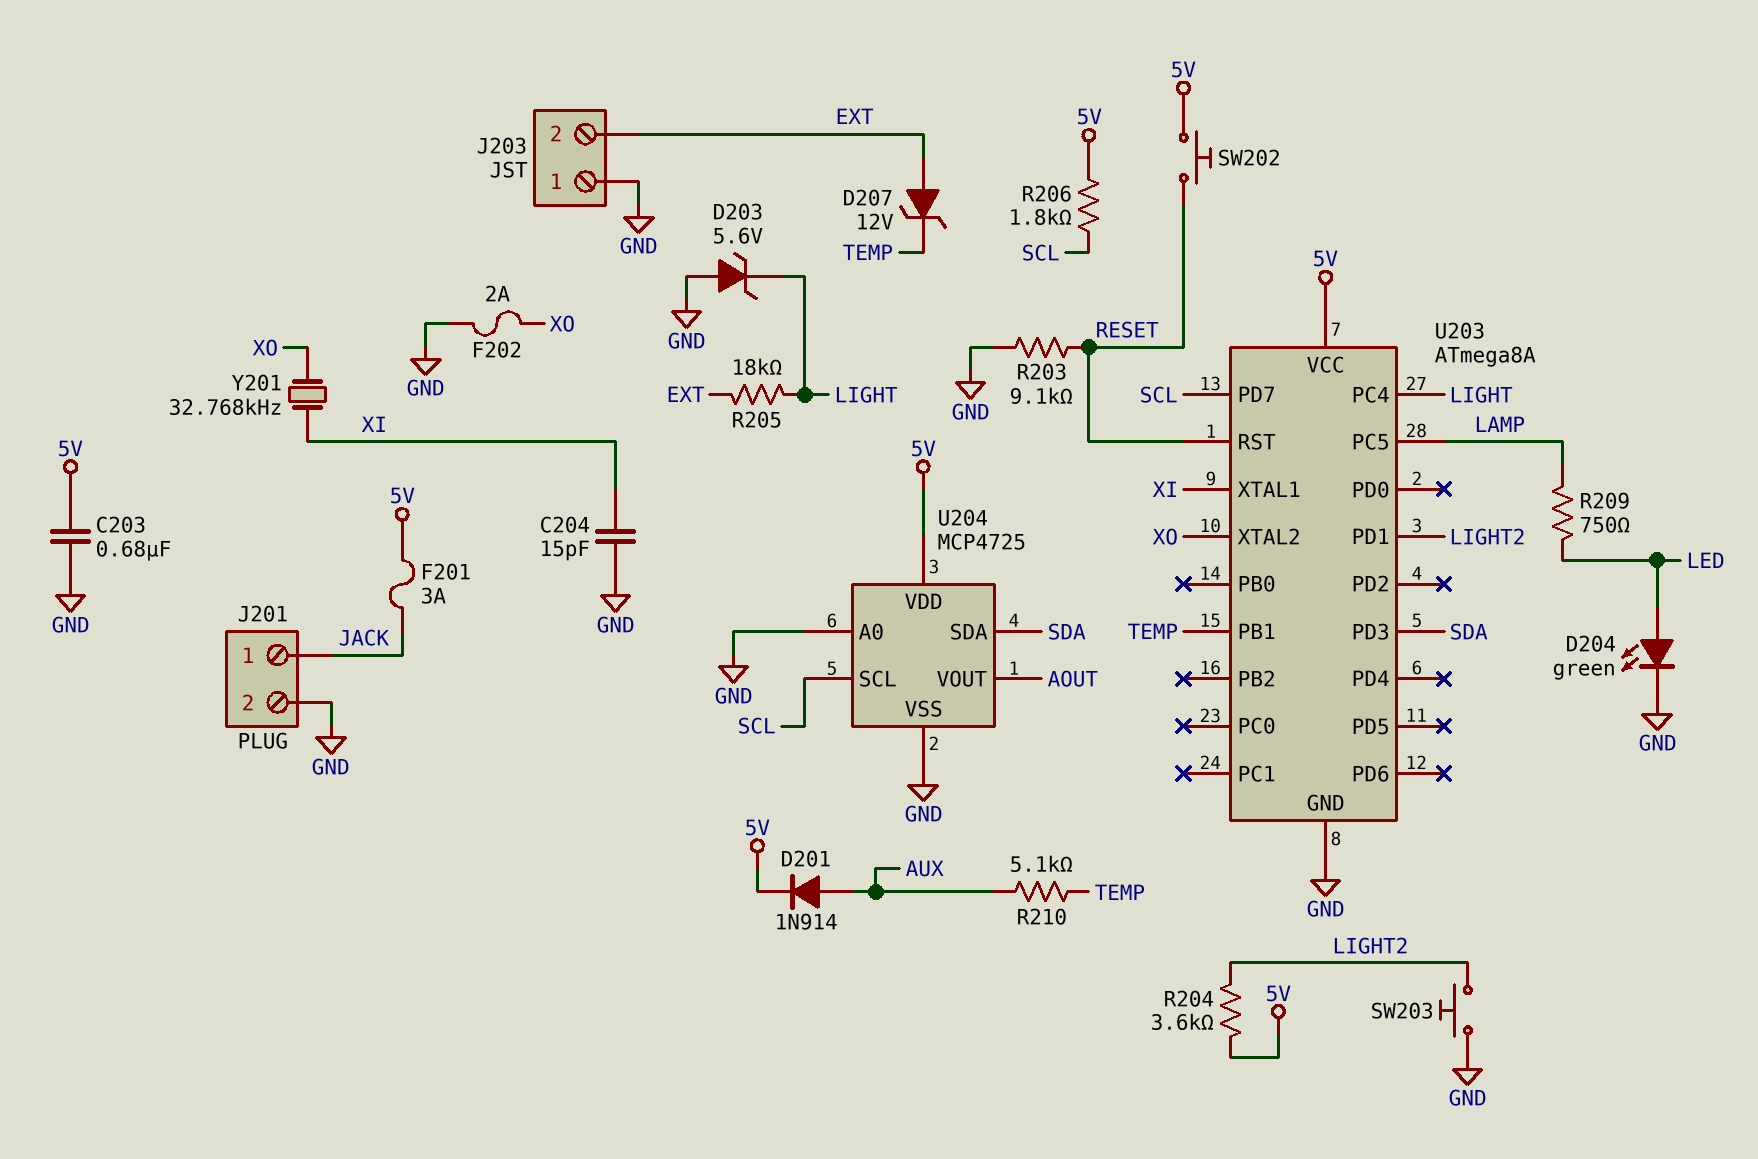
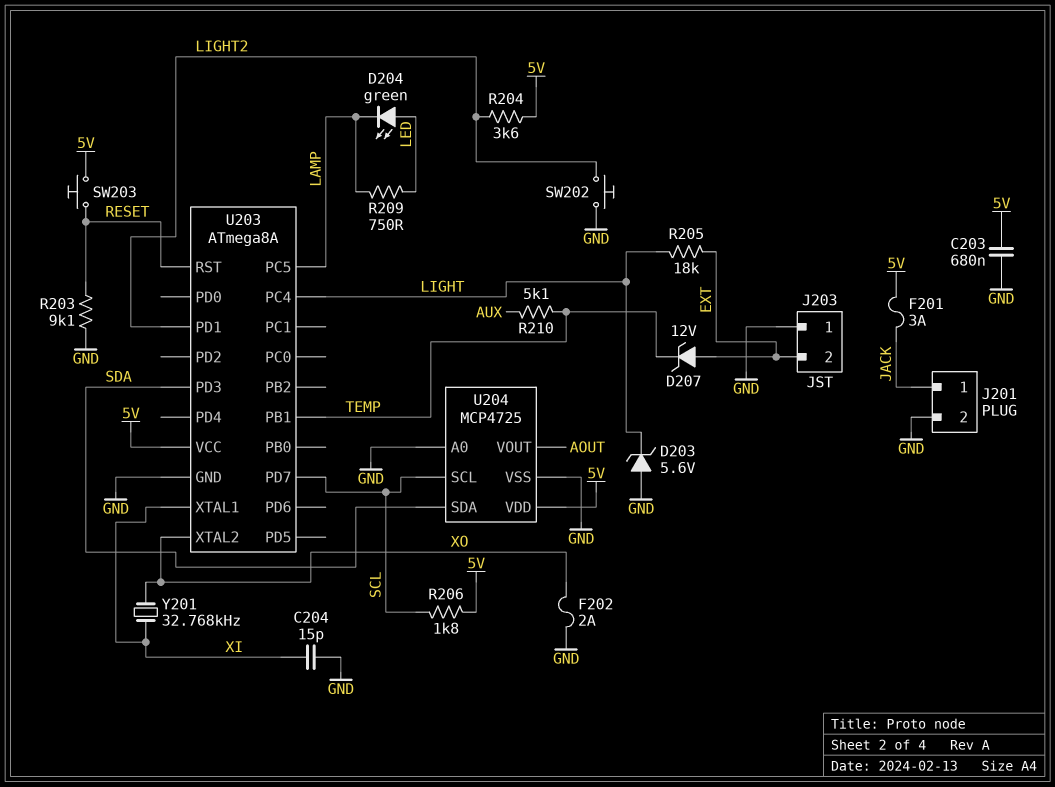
D201: diode 1N914 (A AUX, K 5V) -> none
D204: LED green (A LED, K GND) -> LED green (A LED, K LAMP)
SW202: button (5V, RESET) -> button (GND, LIGHT2)
SW203: button (GND, LIGHT2) -> button (5V, RESET)

